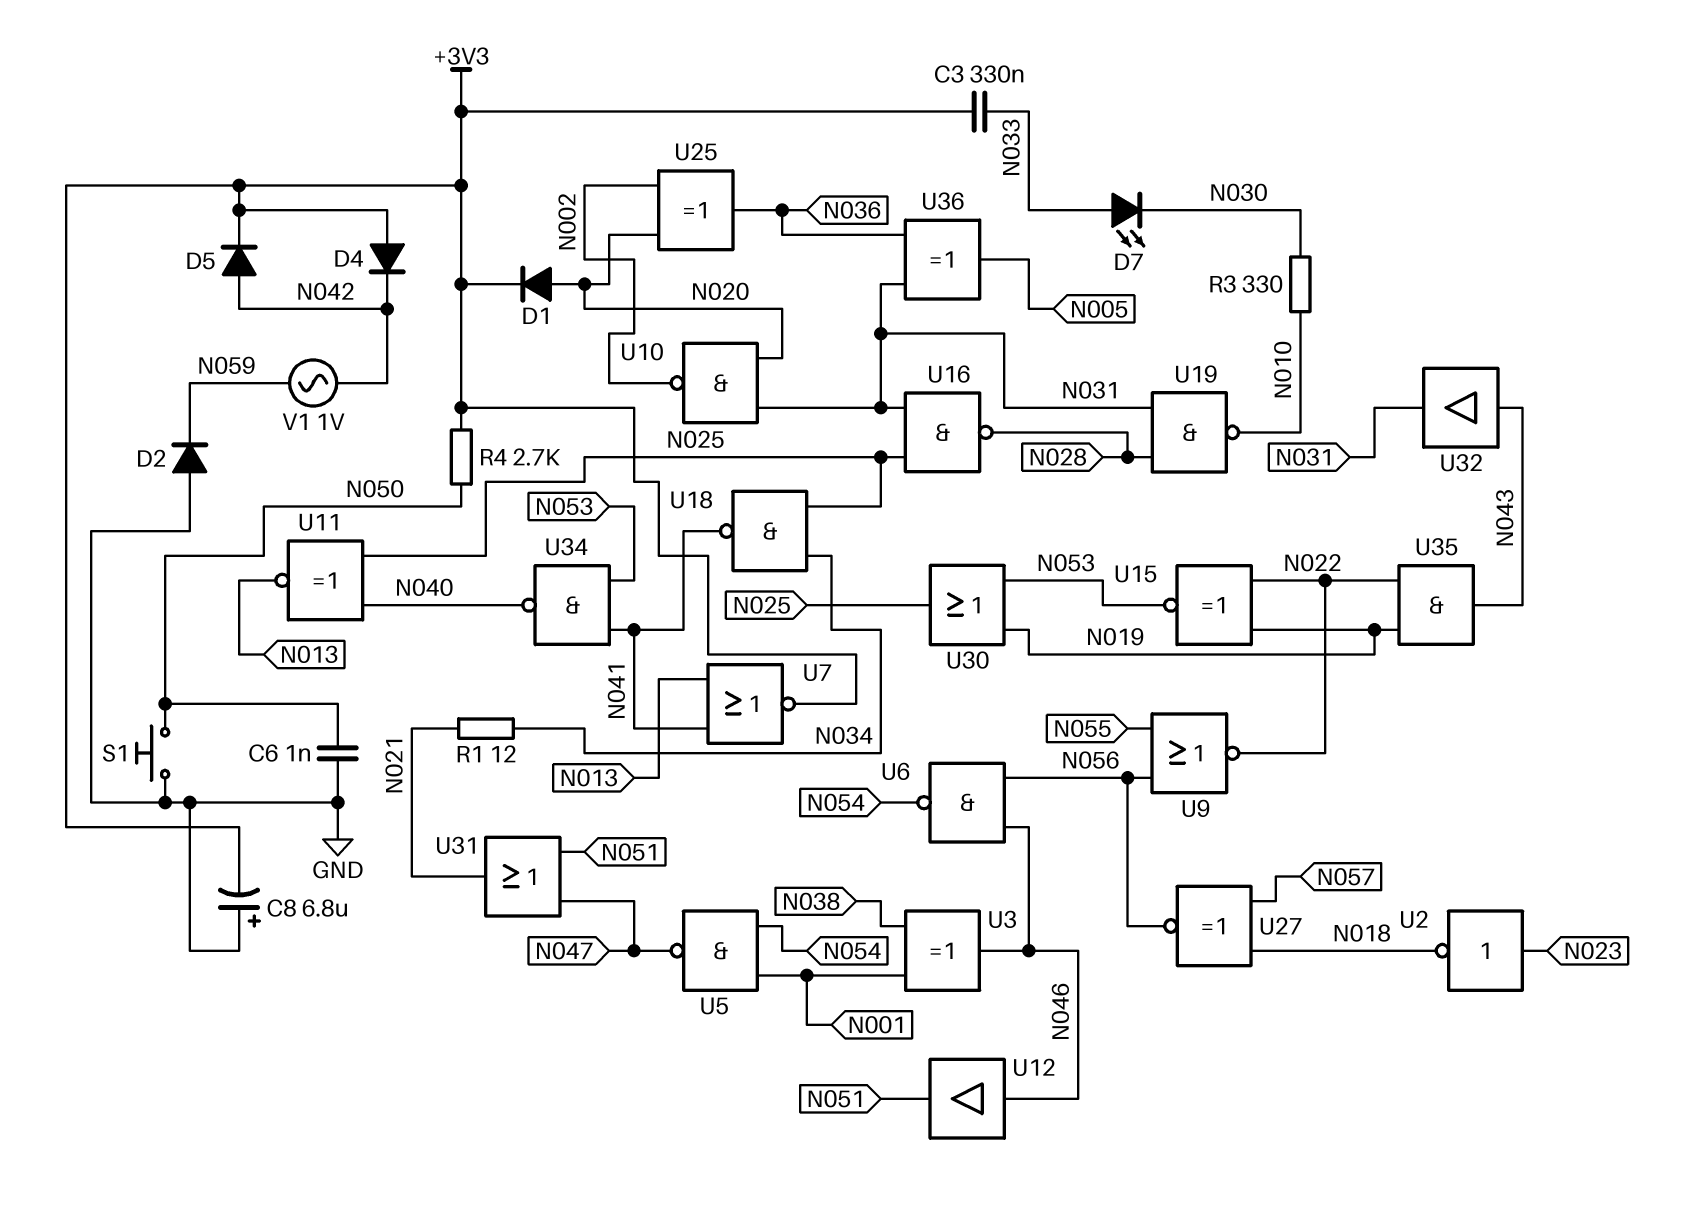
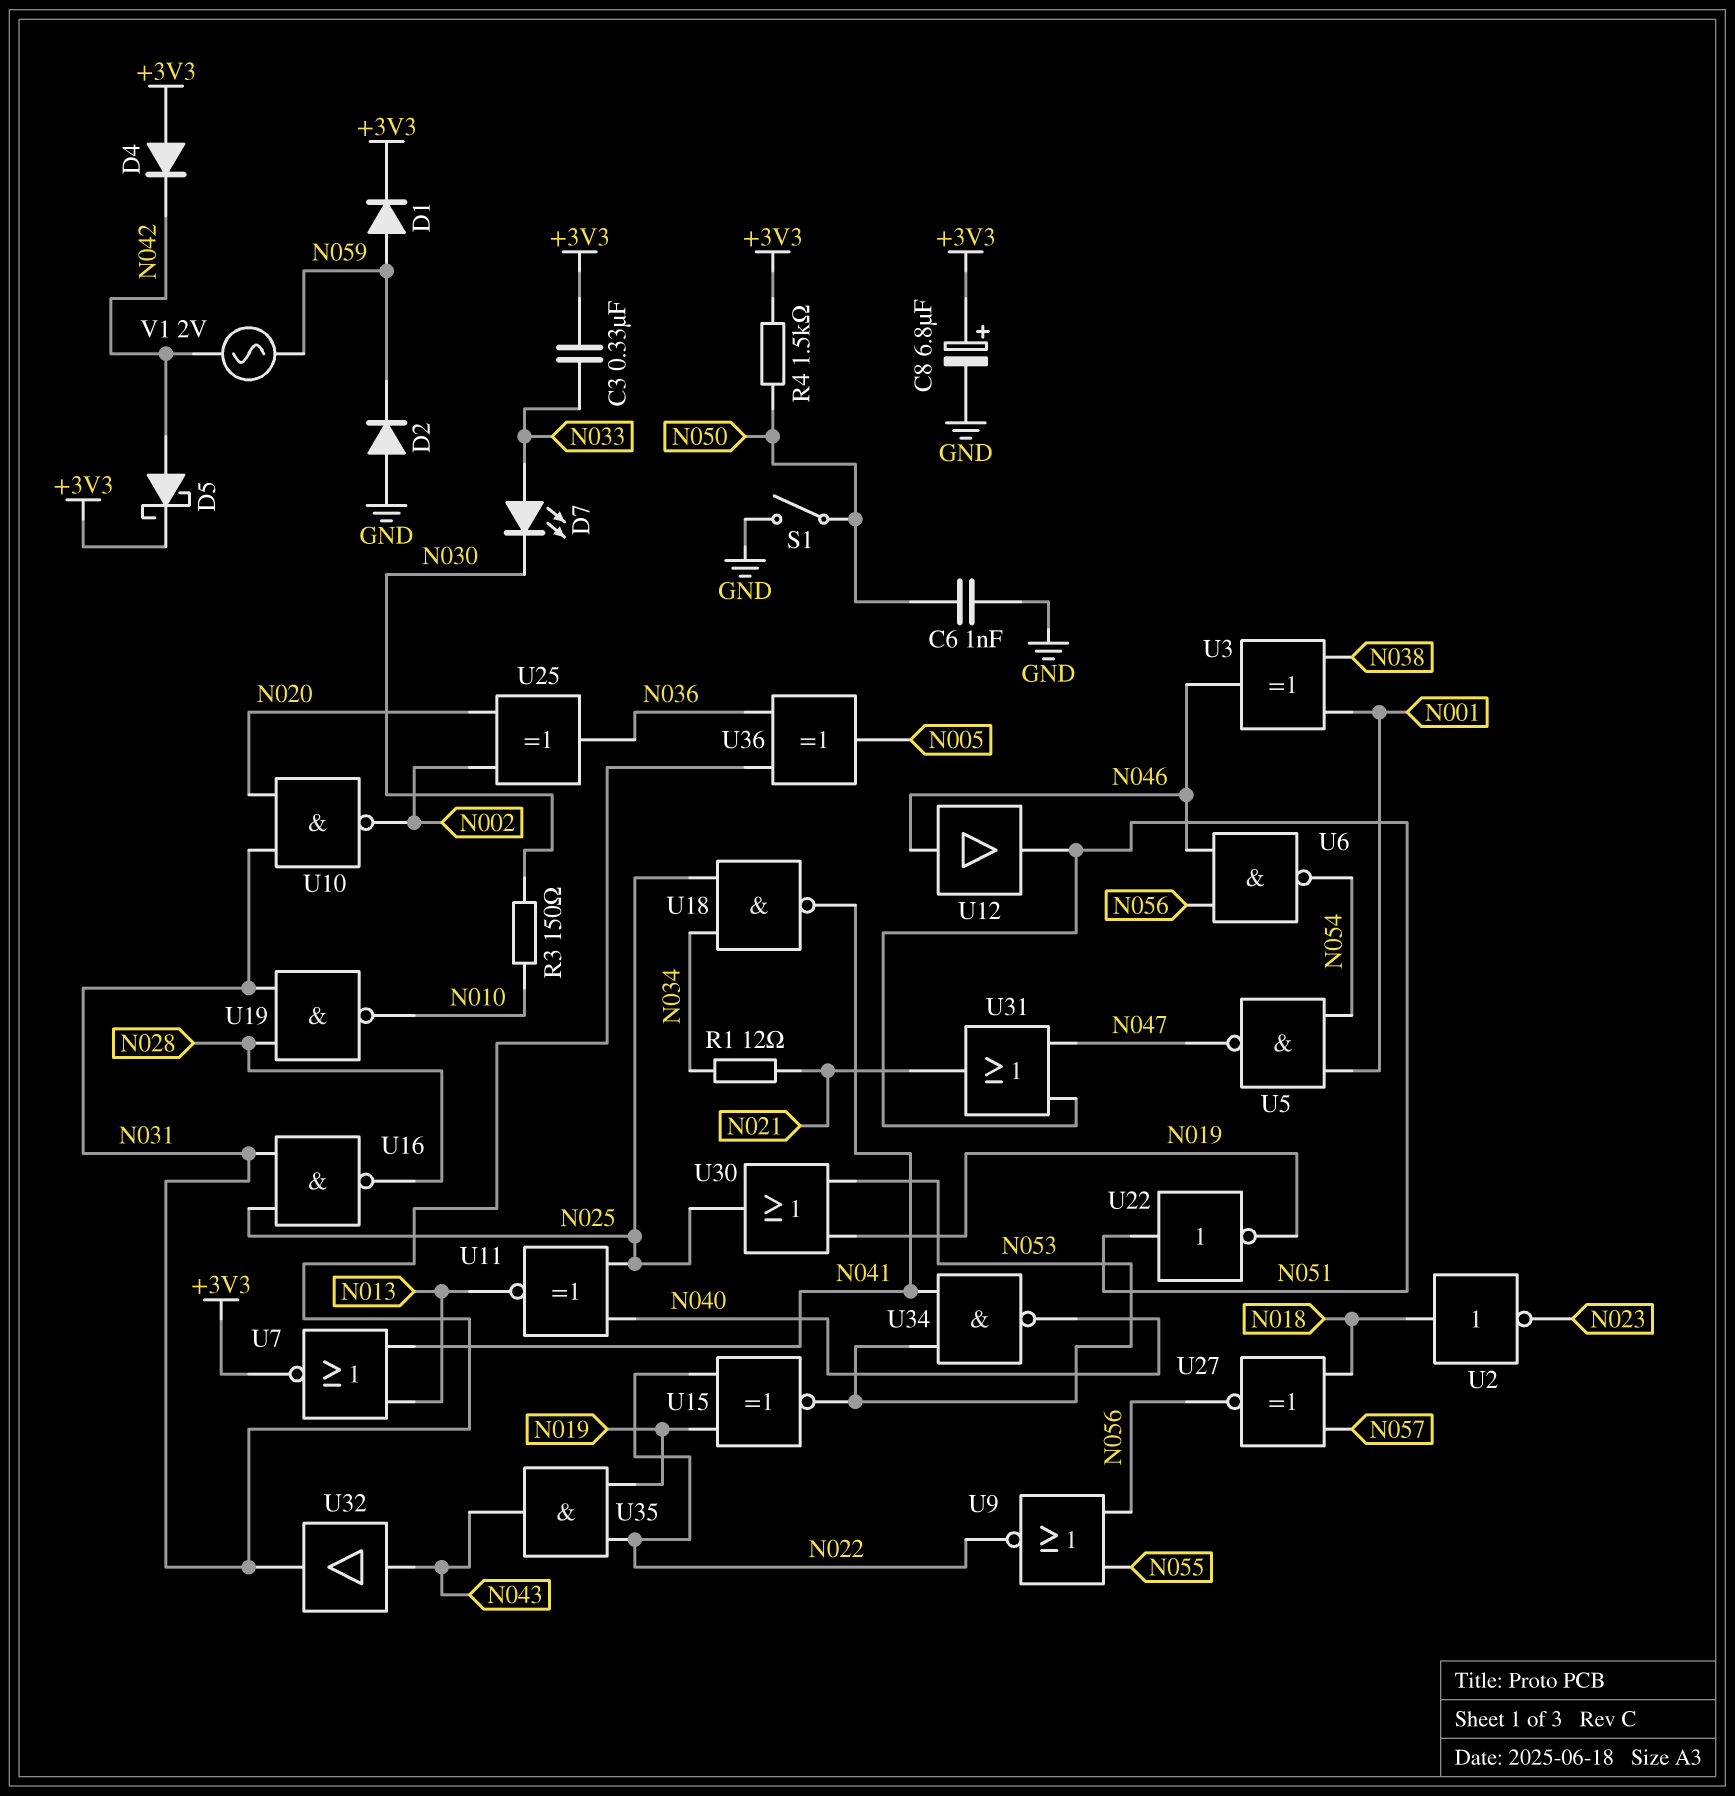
C8: 6.8uF (plus GND, minus +3V3) -> 6.8uF (plus +3V3, minus GND)
D1: diode (A N020, K +3V3) -> diode (A N059, K +3V3)
D5: diode (A N042, K +3V3) -> schottky (A N042, K +3V3)
R3: 330 (N010, N030) -> 150 (N010, N030)
R4: 2.7k (+3V3, N050) -> 1.5k (+3V3, N050)
S1: button (GND, N050) -> switch (GND, N050)
U2: NOT (in N023, out N018) -> NOT (in N018, out N023)
U22: none -> NOT (in N051, out N019)
V1: AC 1V (N042, N059) -> AC 2V (N042, N059)

